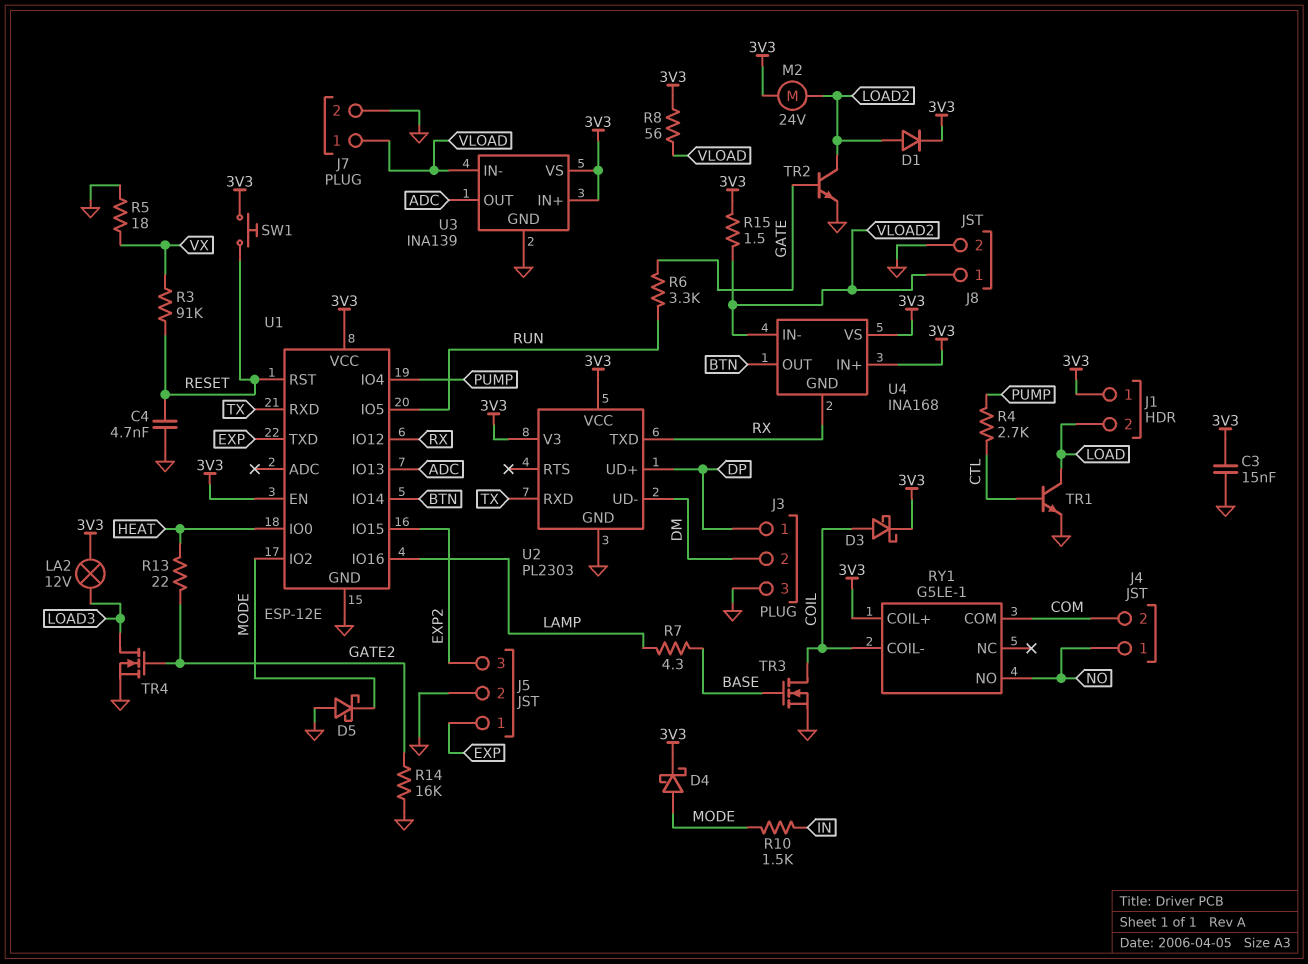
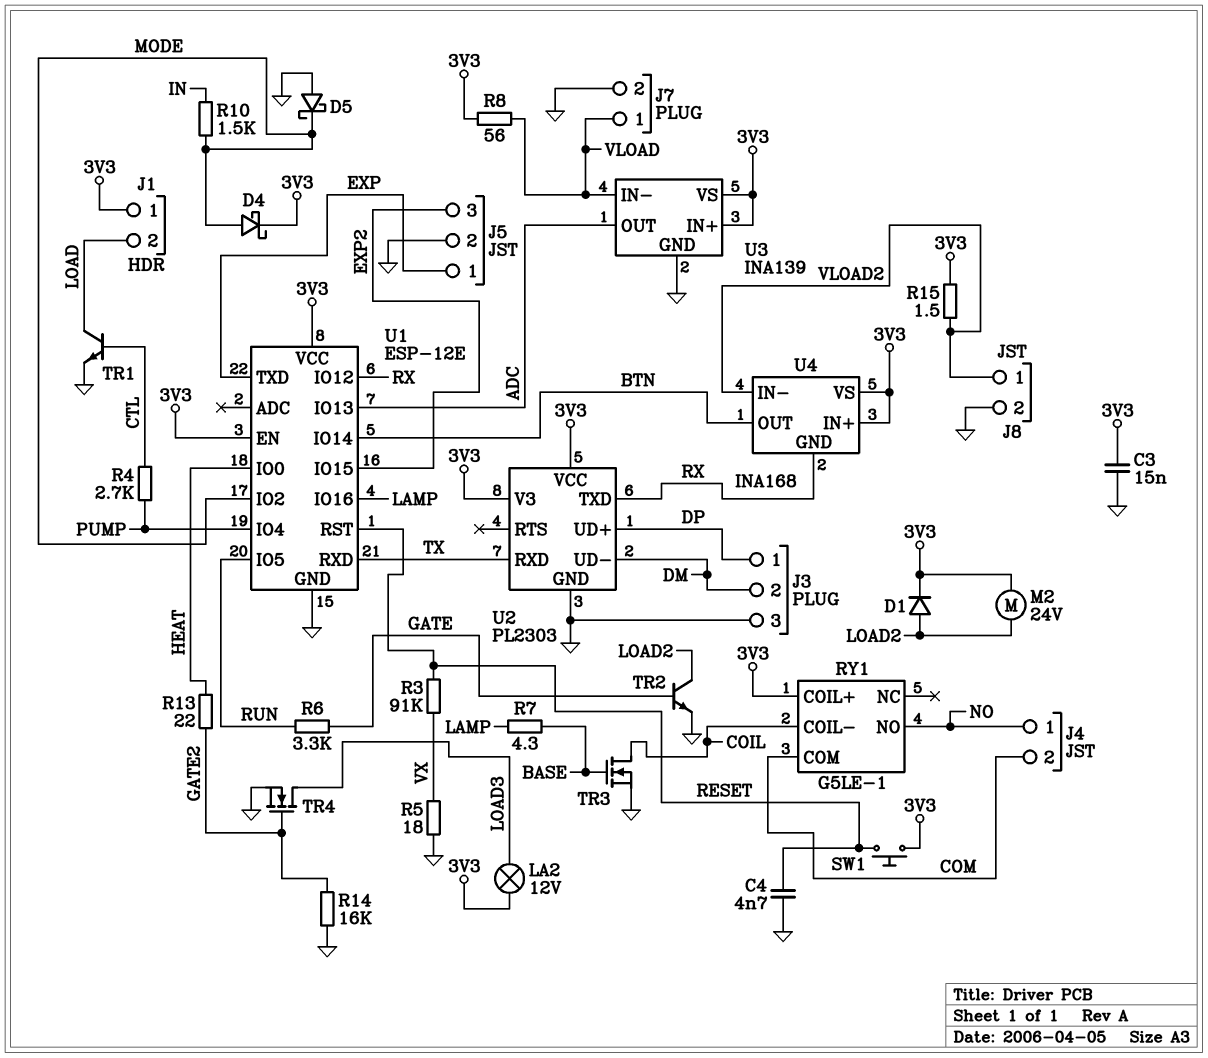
D3: schottky (A COIL, K 3V3) -> none

